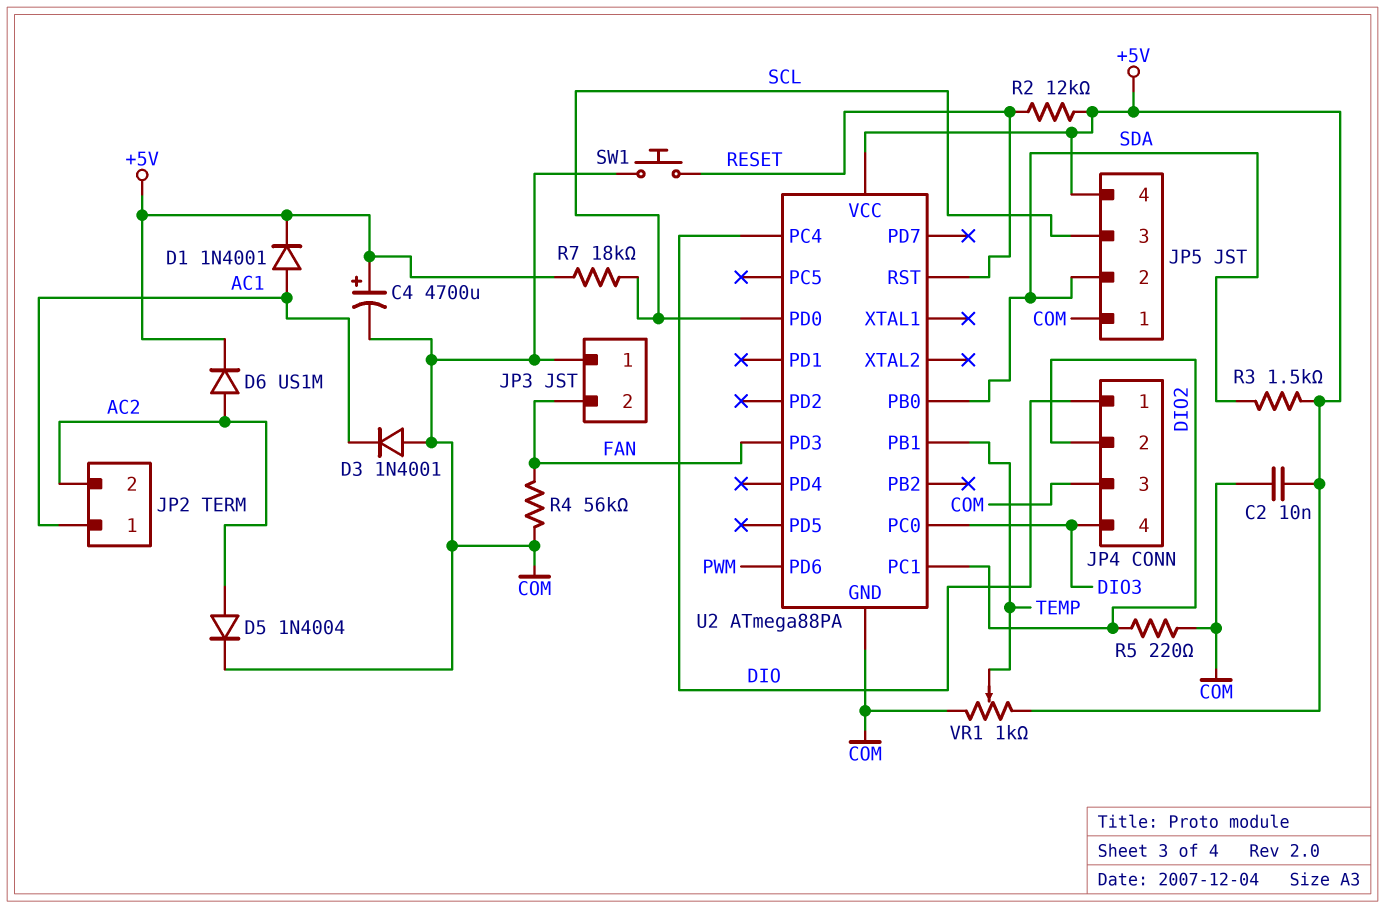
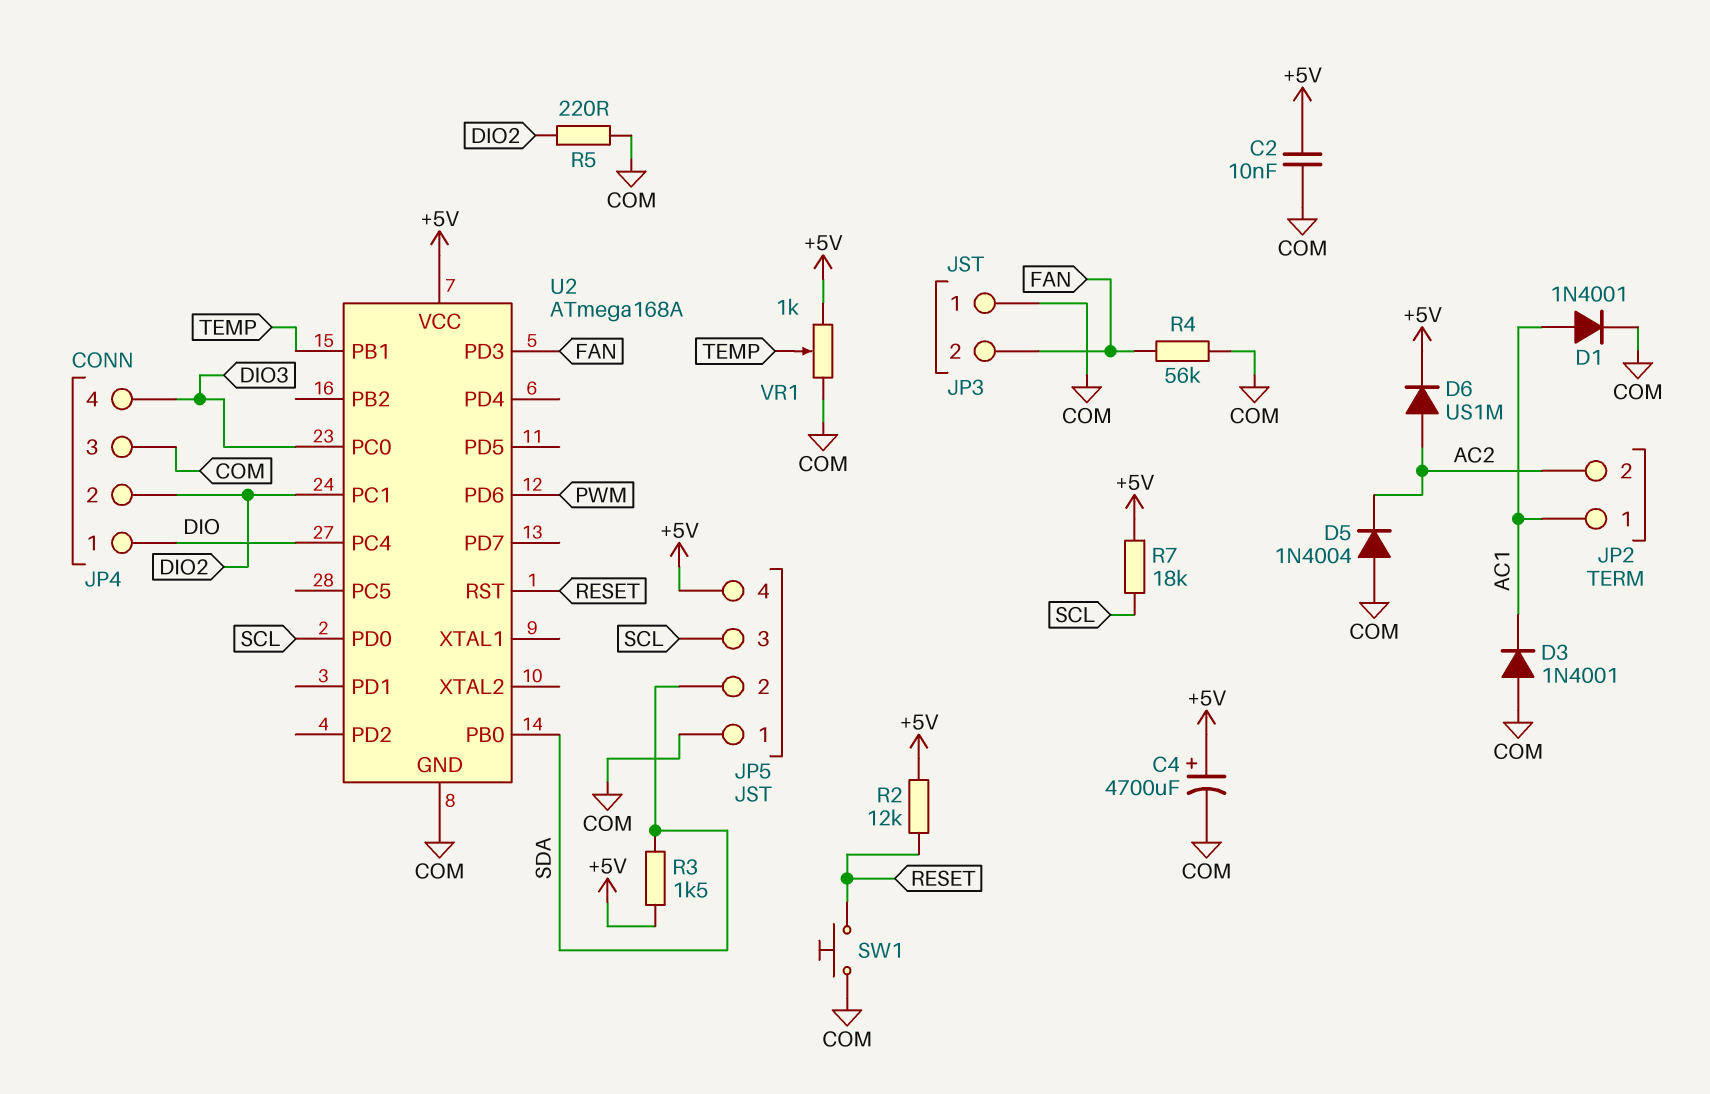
D1: diode 1N4001 (A AC1, K +5V) -> diode 1N4001 (A AC1, K COM)
D5: diode 1N4004 (A AC2, K COM) -> diode 1N4004 (A COM, K AC2)
U2: ATmega88PA -> ATmega168A

